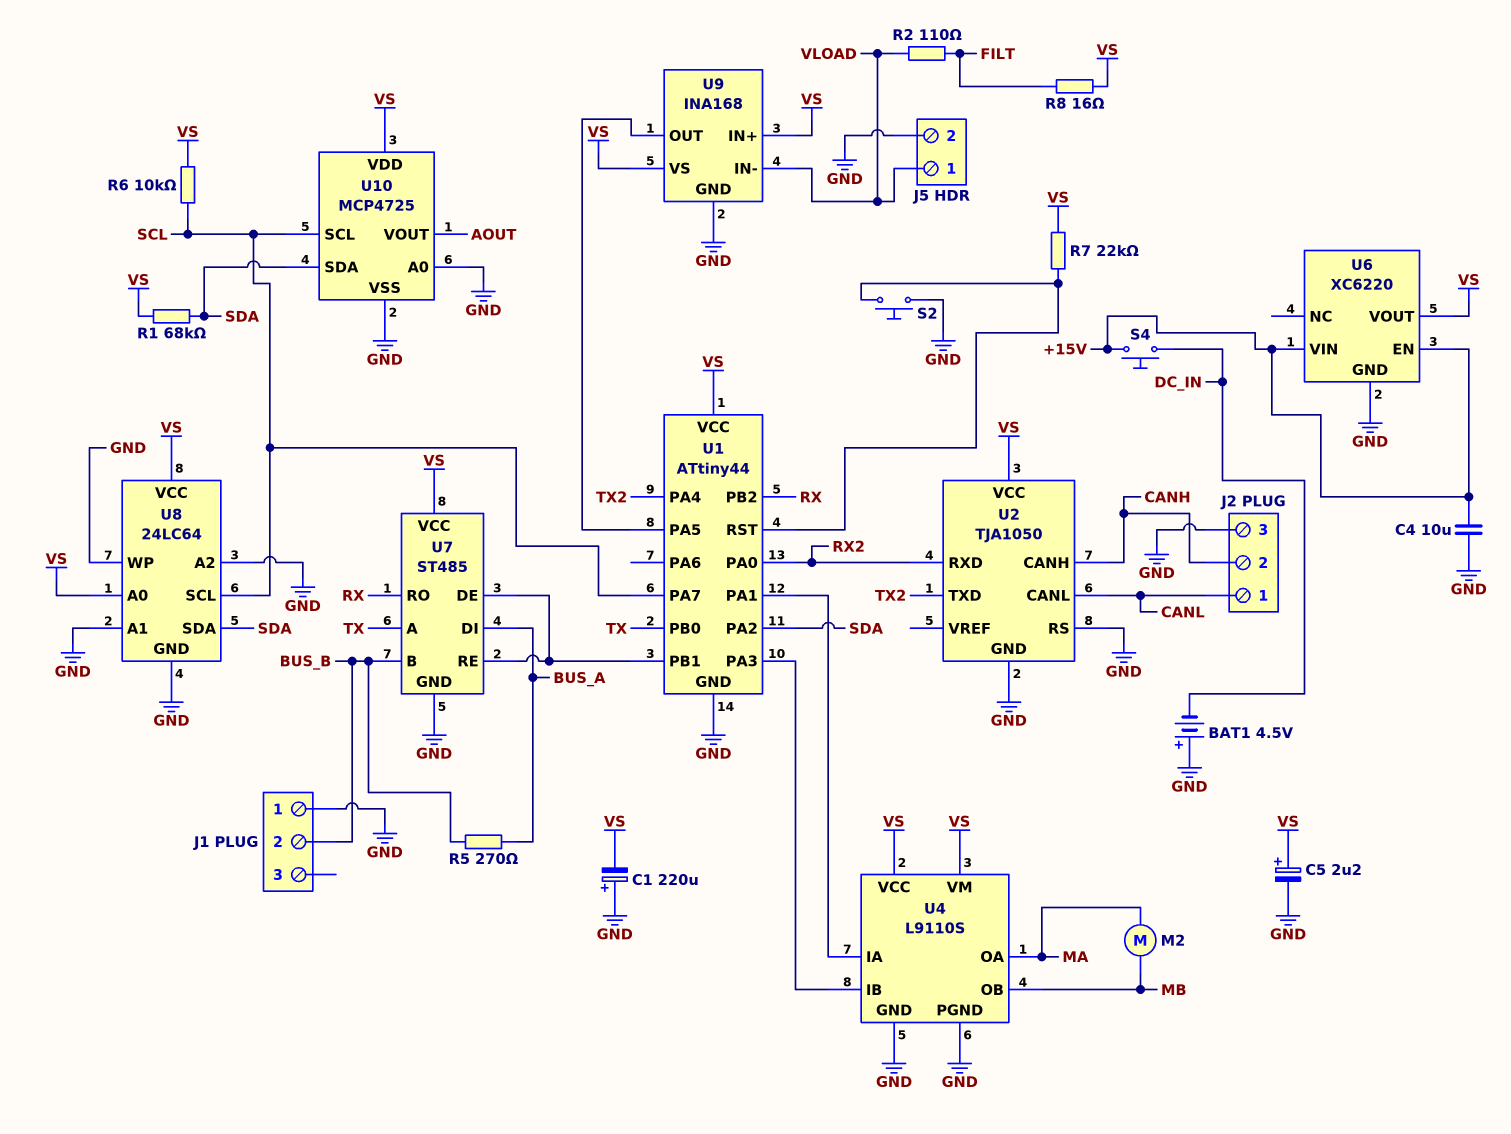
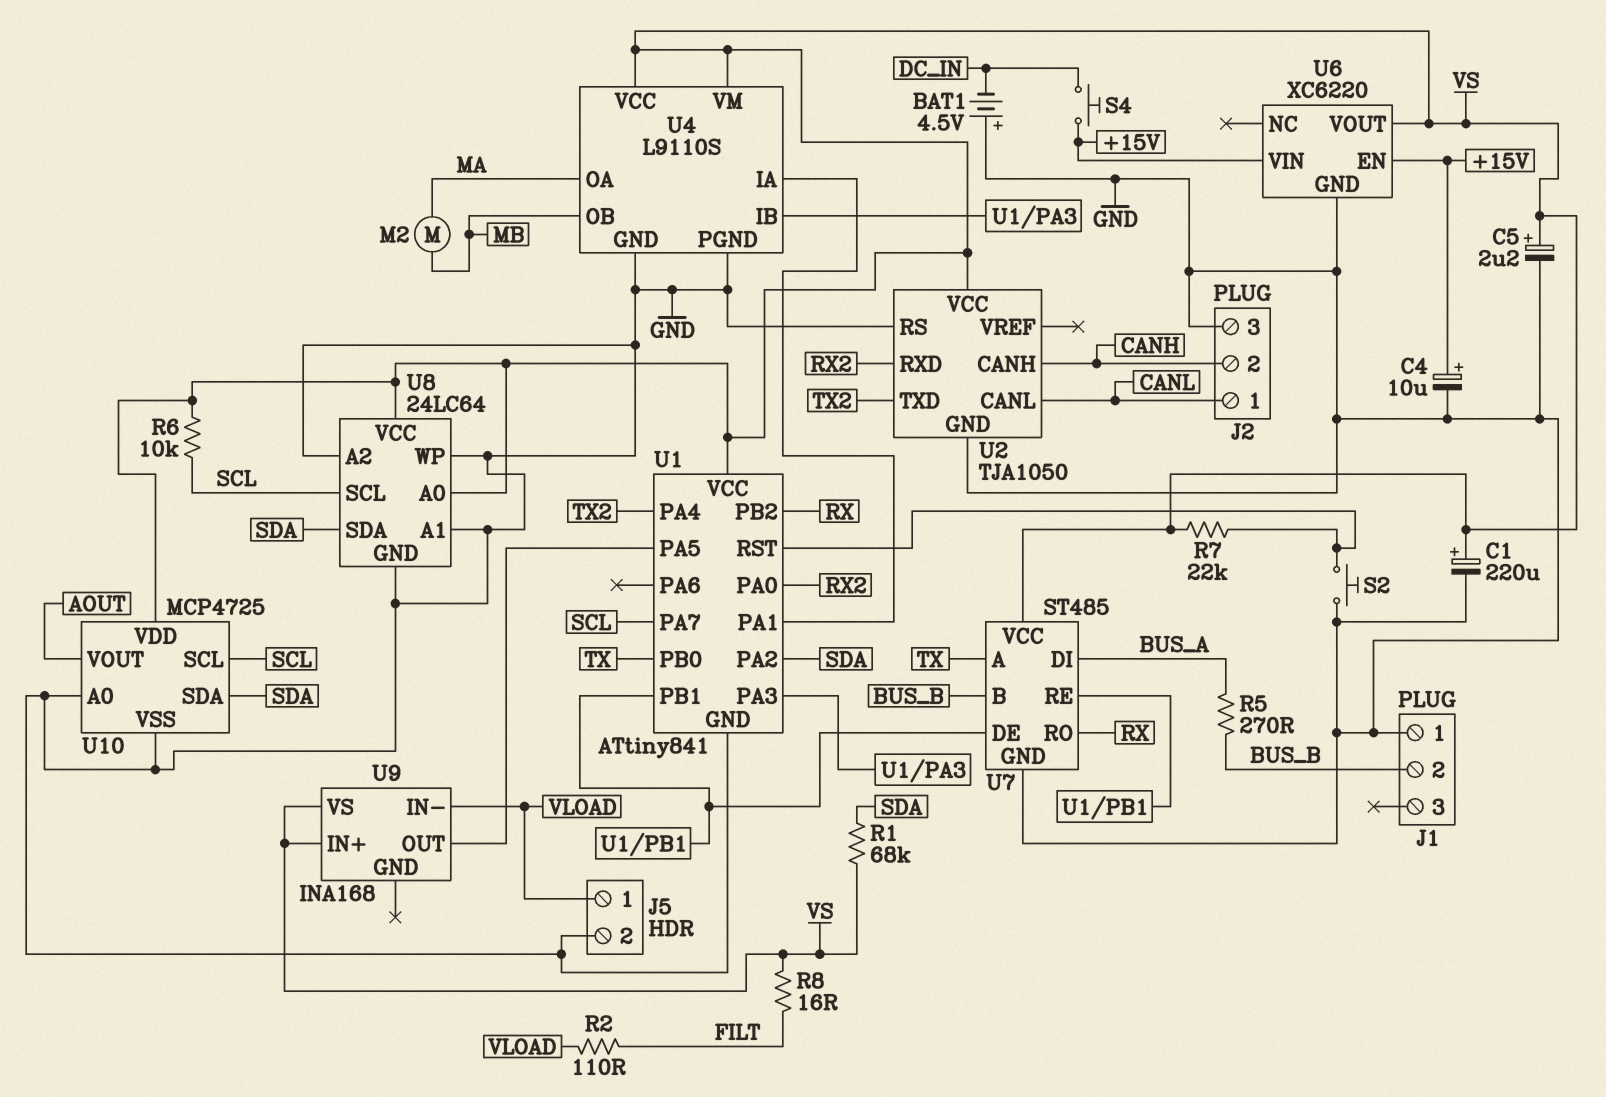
C1: 220uF (plus GND, minus VS) -> 220uF (plus VS, minus GND)
C4: 10uF (+15V, GND) -> 10uF (plus +15V, minus GND)
U1: ATtiny44 -> ATtiny841
U9 pin GND: GND -> none

